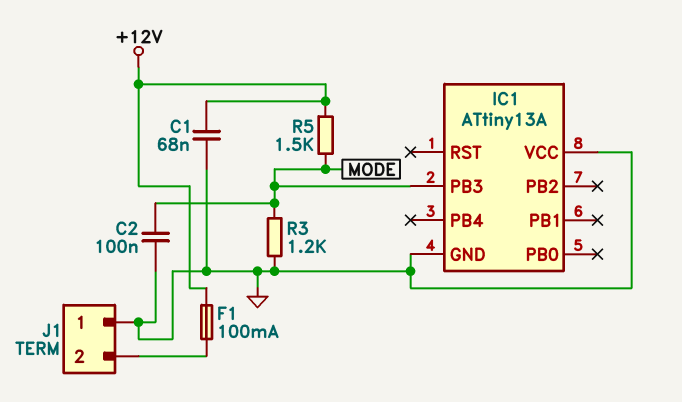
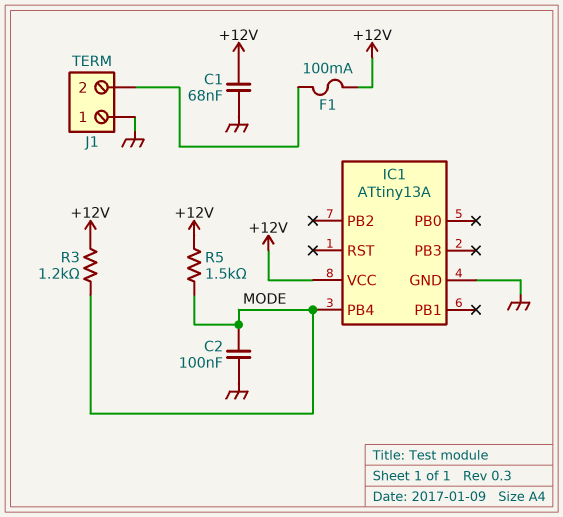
IC1 pin PB3: MODE -> none
IC1 pin PB4: none -> MODE
IC1 pin VCC: GND -> +12V
R3: 1.2k (GND, MODE) -> 1.2k (+12V, MODE)

